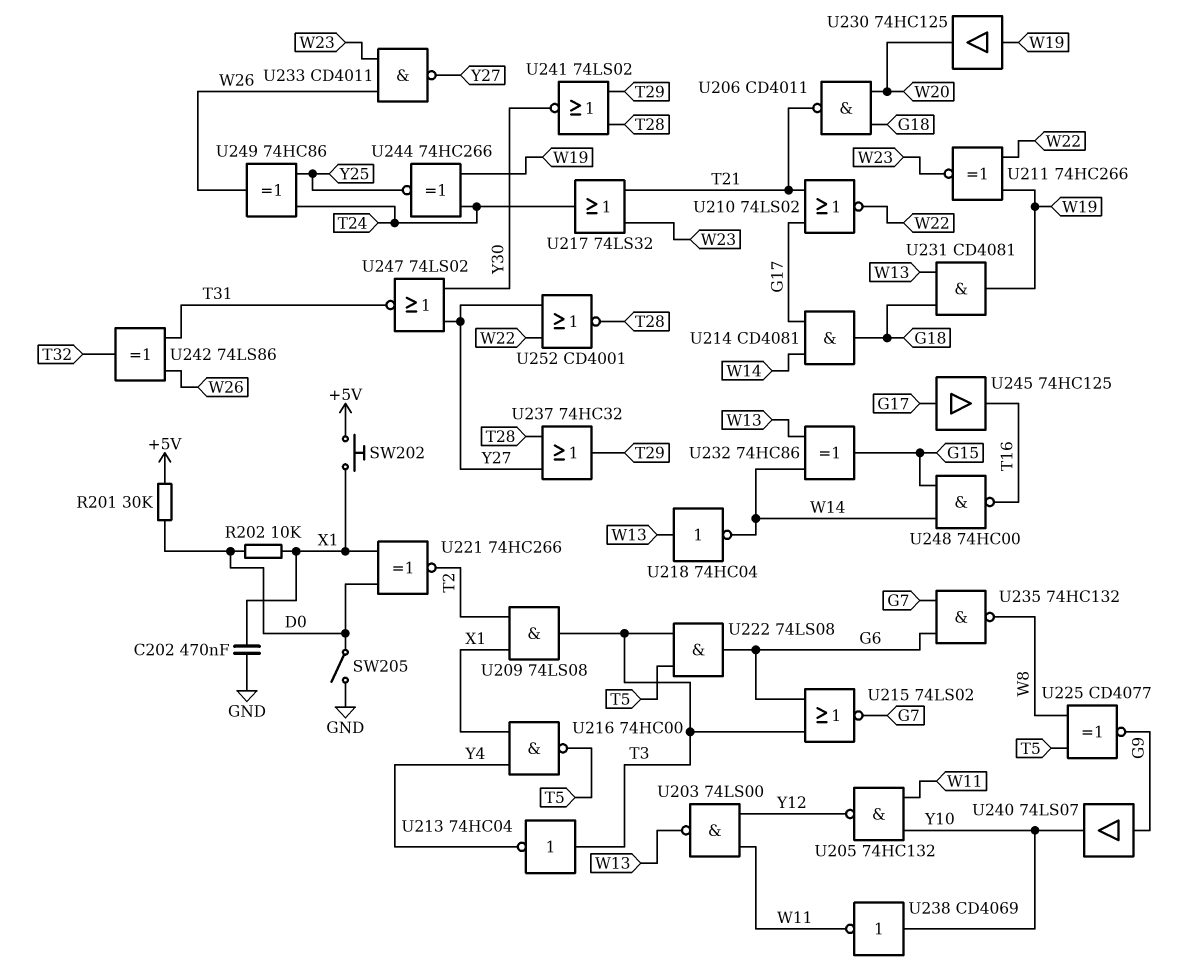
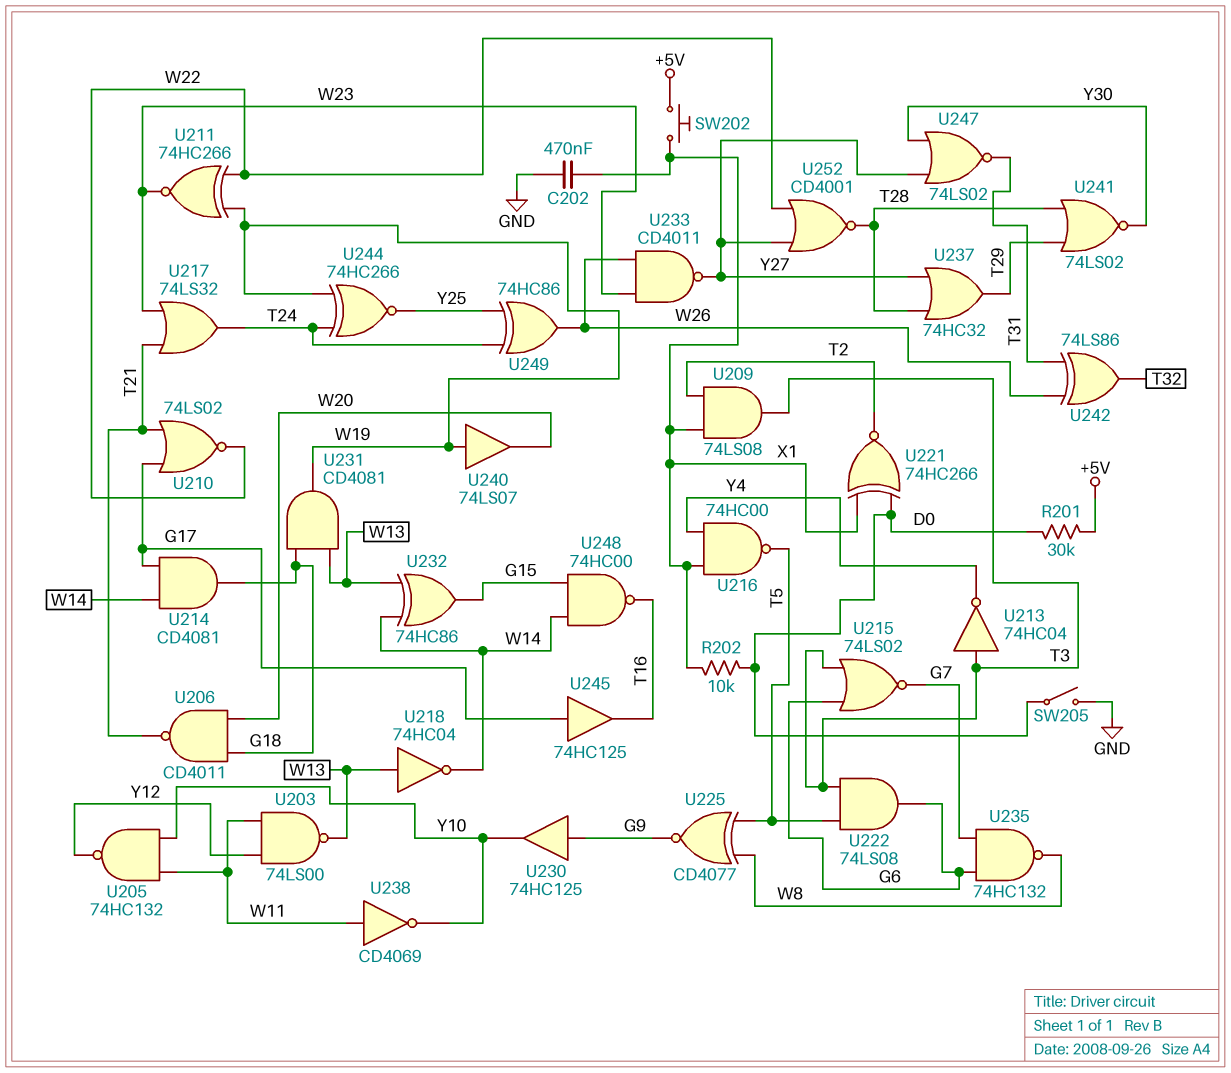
U230: buffer 74HC125 (in W19, out W20) -> buffer 74HC125 (in G9, out Y10)
U238: NOT CD4069 (in Y10, out W11) -> NOT CD4069 (in W11, out Y10)
U240: buffer 74LS07 (in G9, out Y10) -> buffer 74LS07 (in W19, out W20)

